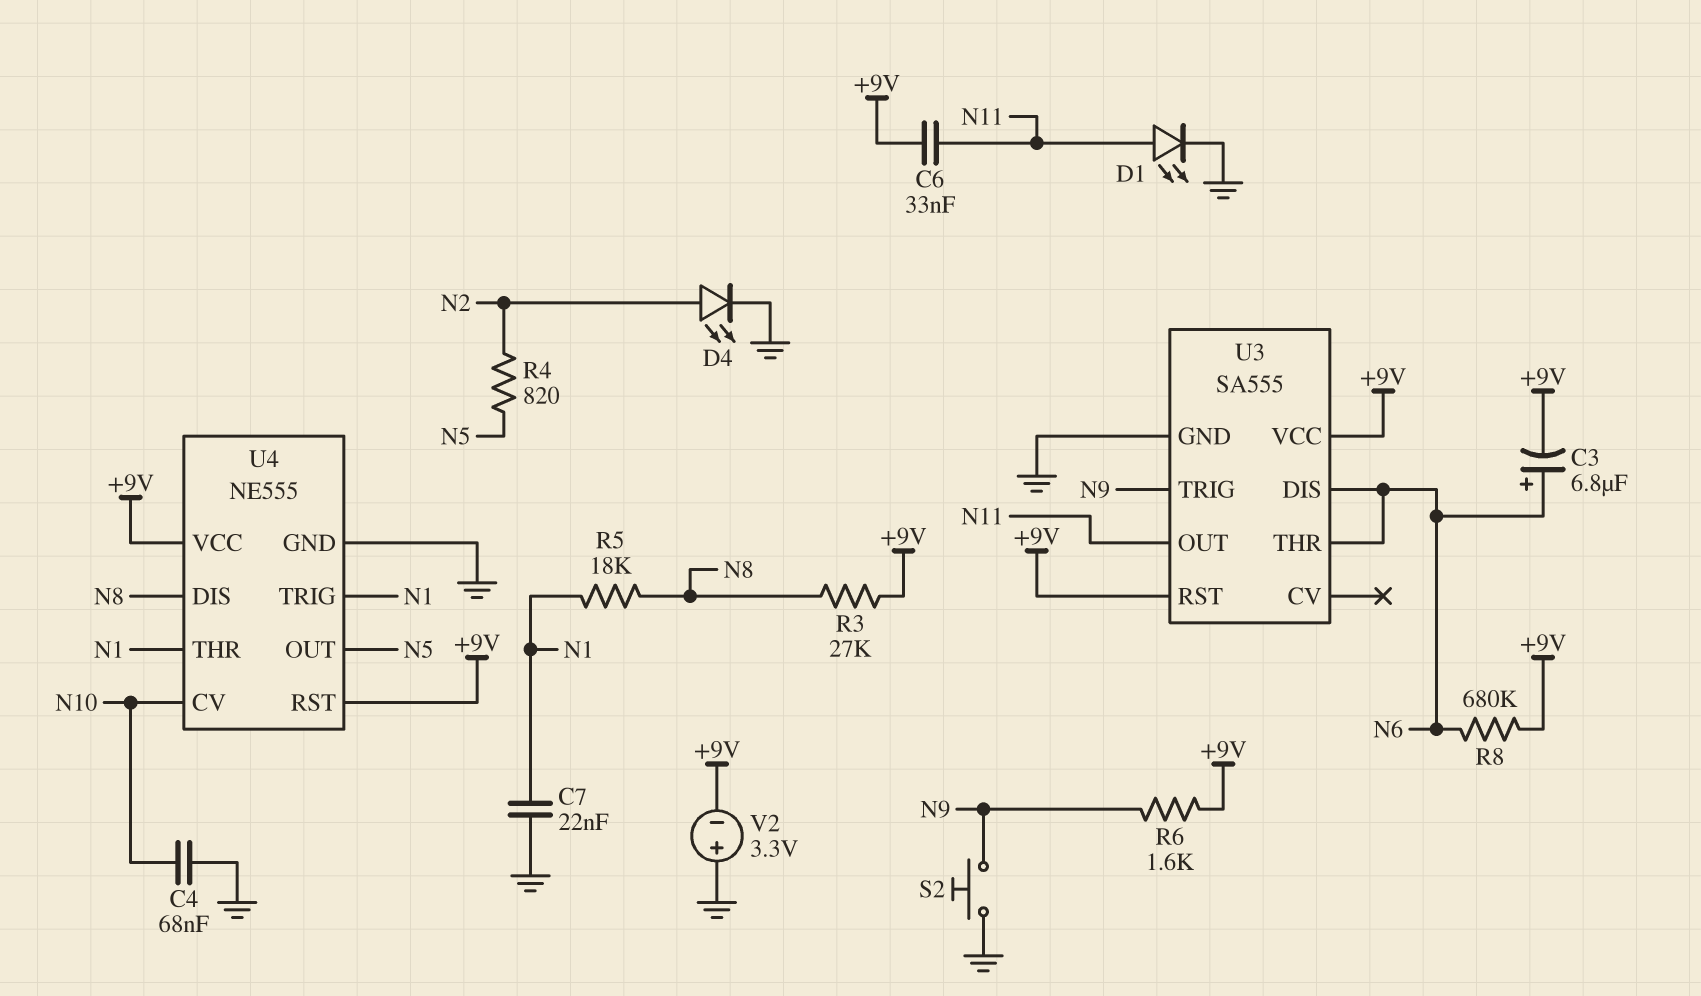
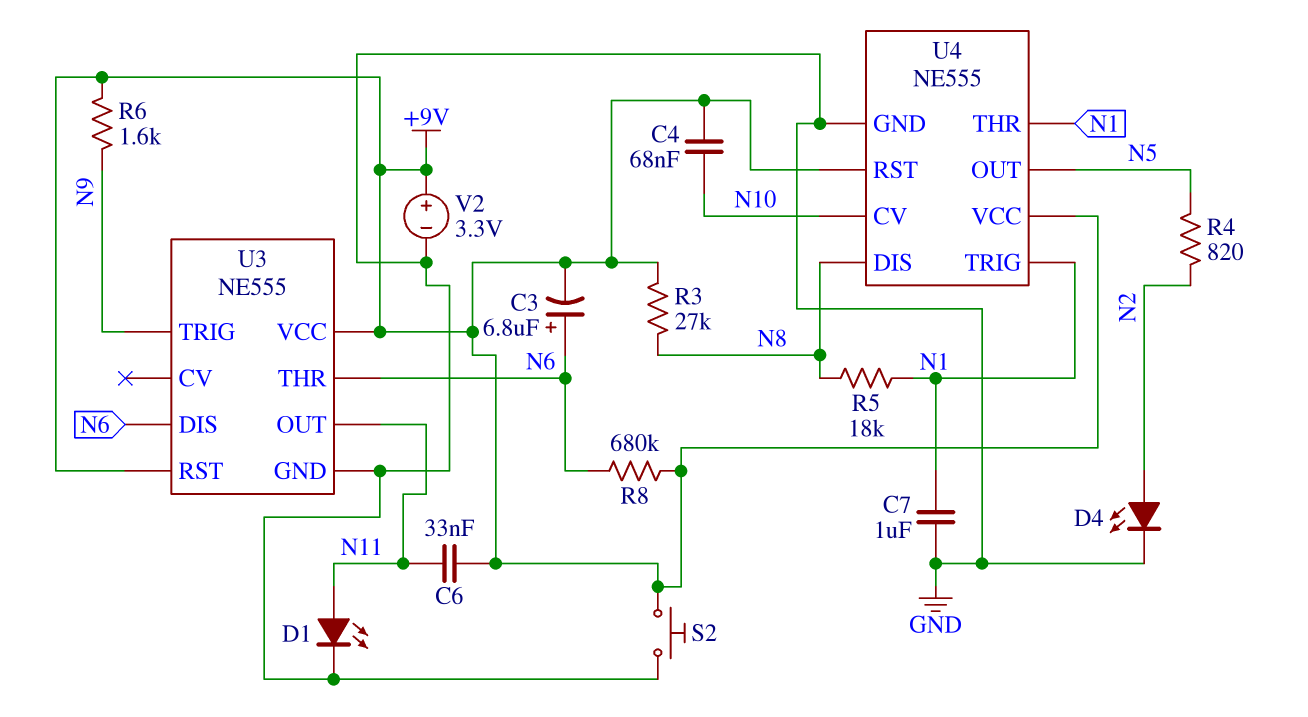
C4: 68nF (GND, N10) -> 68nF (+9V, N10)
C7: 22nF (GND, N1) -> 1uF (GND, N1)
S2: button (GND, N9) -> button (+9V, GND)
U3: SA555 -> NE555
V2: 3.3V (plus GND, minus +9V) -> 3.3V (plus +9V, minus GND)

